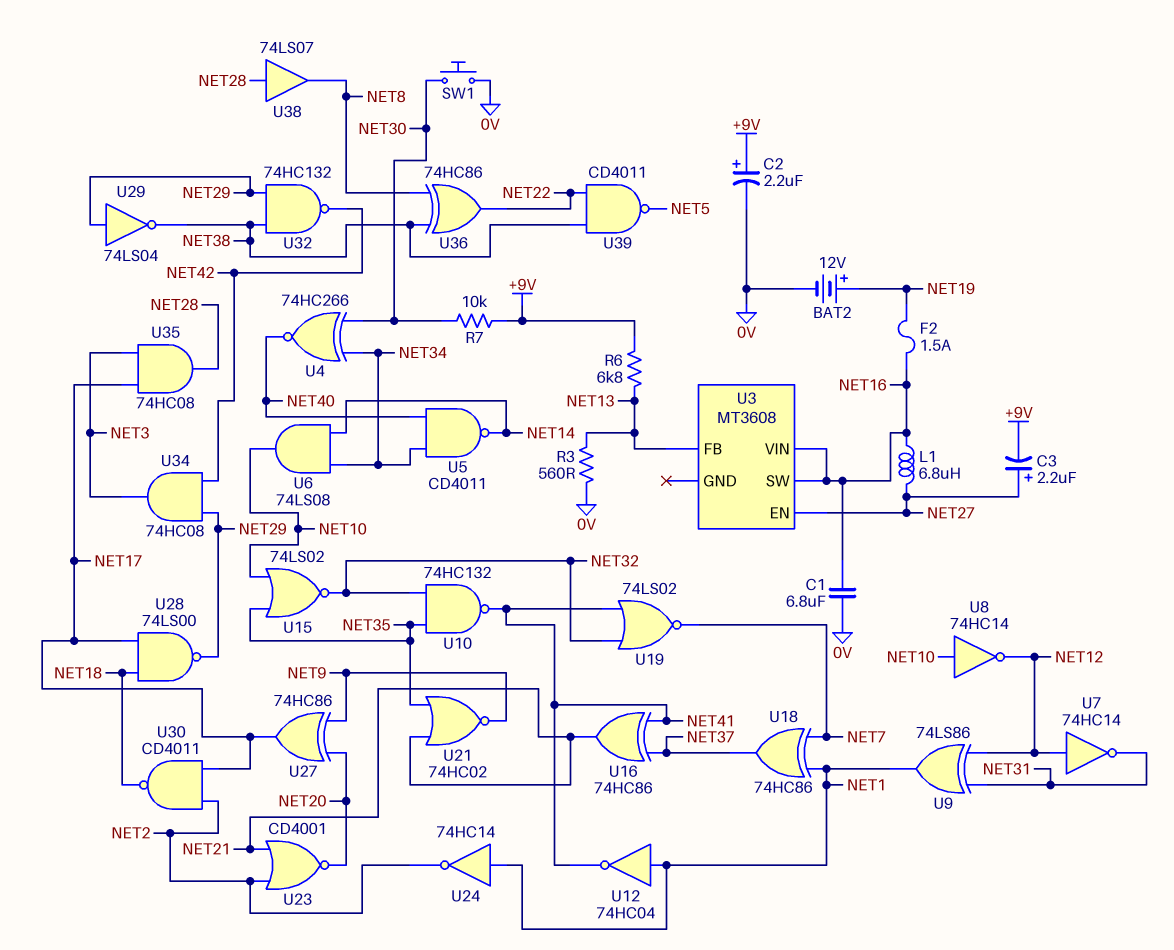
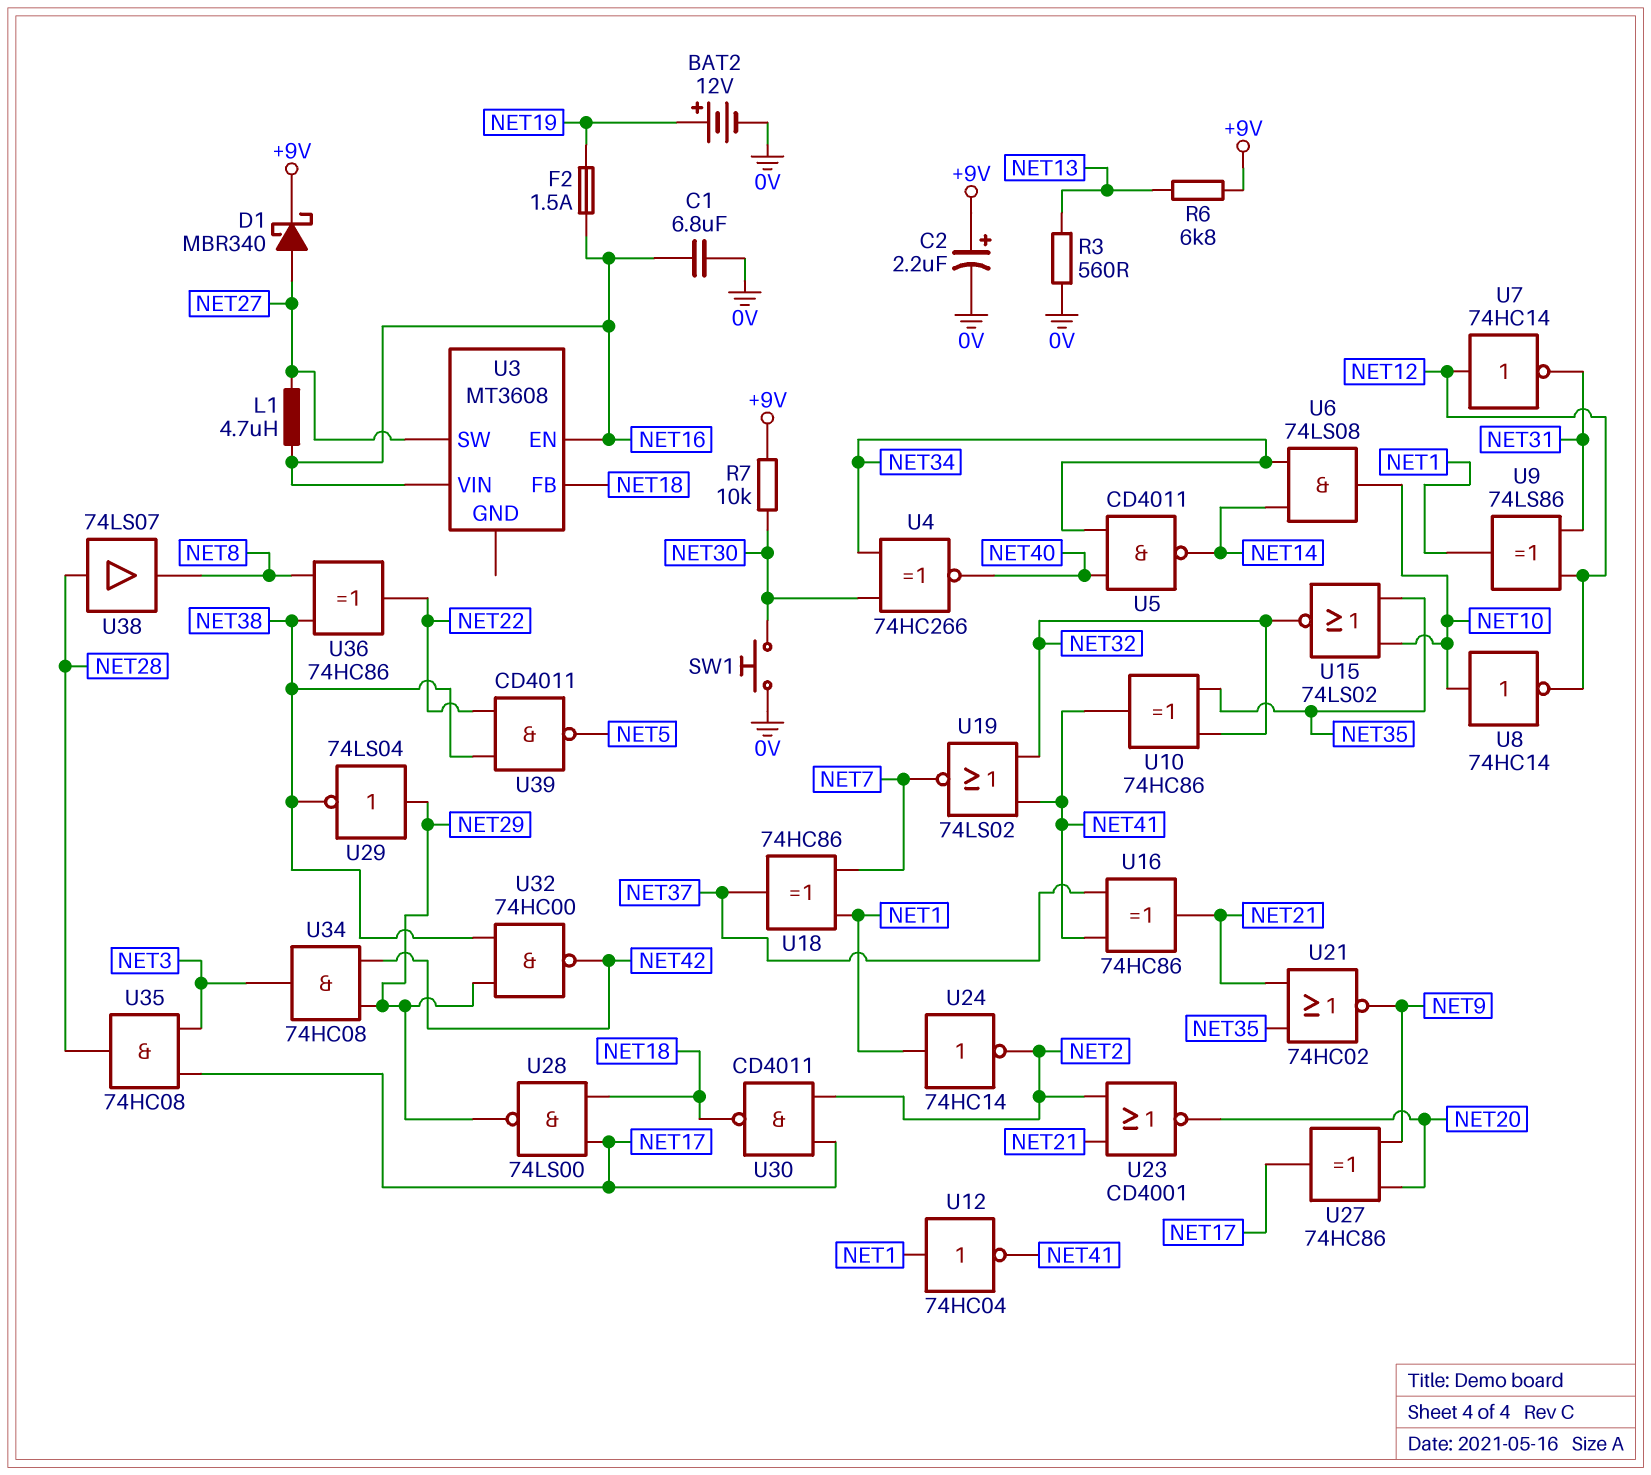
C3: 2.2uF (plus NET27, minus +9V) -> none
D1: none -> schottky MBR340 (A NET27, K +9V)
L1: 6.8uH (NET16, NET27) -> 4.7uH (NET16, NET27)
U3 pin EN: NET27 -> NET16
U3 pin FB: NET13 -> NET18
U3 pin SW: NET16 -> NET27
U10: NAND 74HC132 (in NET32, in NET35, out NET41) -> XOR 74HC86 (in NET32, in NET35, out NET41)
U32: NAND 74HC132 (in NET29, in NET38, out NET42) -> NAND 74HC00 (in NET29, in NET38, out NET42)

